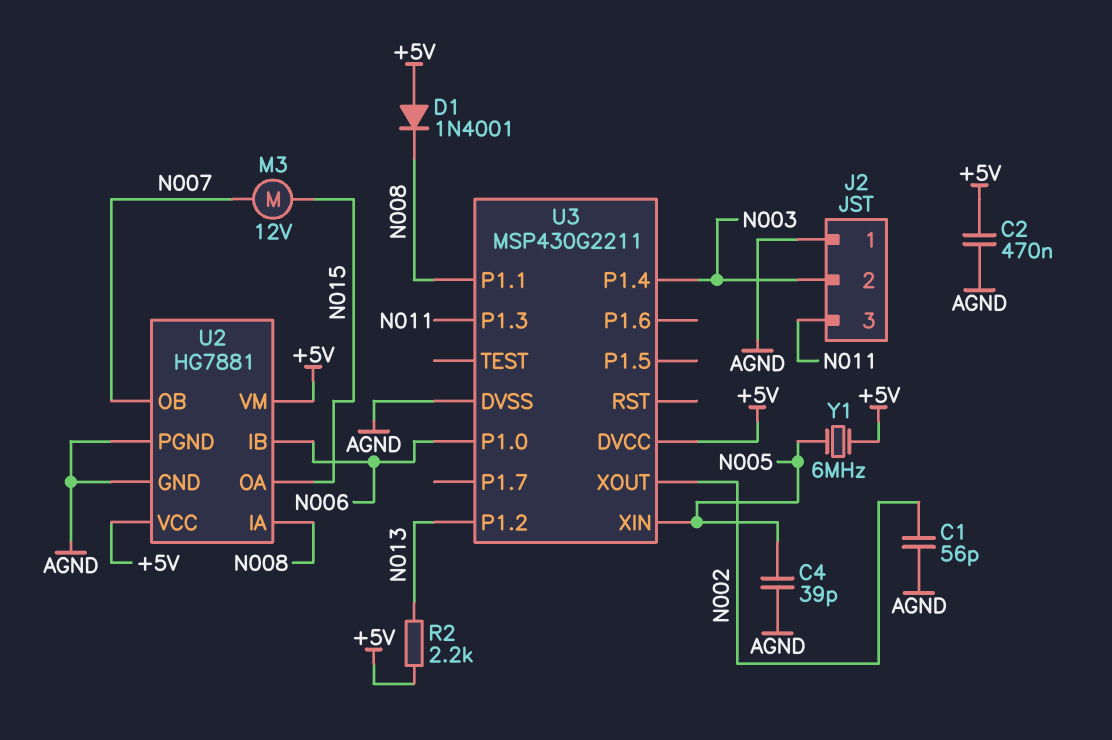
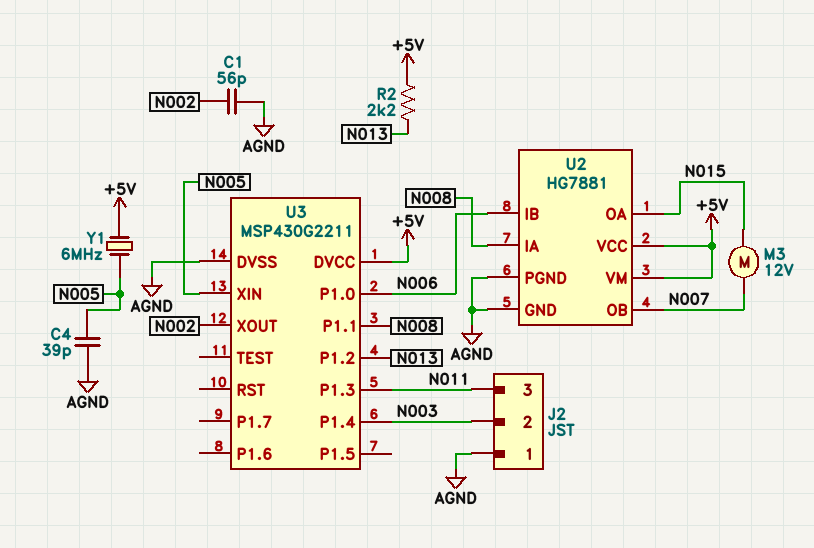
C2: 470nF (+5V, AGND) -> none
D1: diode 1N4001 (A +5V, K N008) -> none

